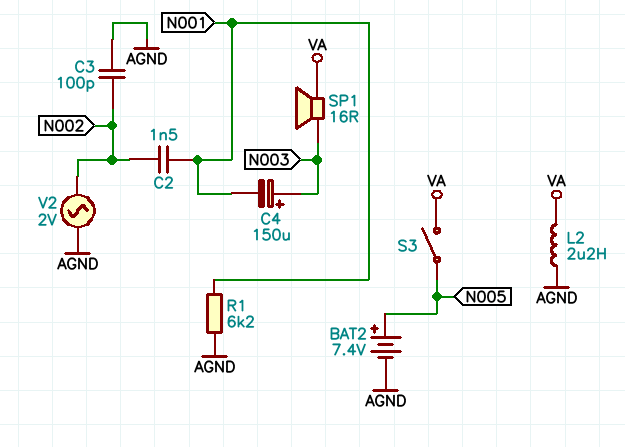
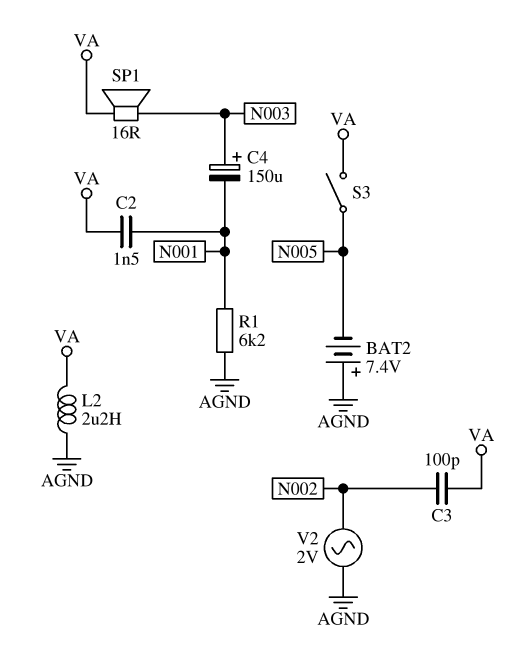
BAT2: 7.4V (plus N005, minus AGND) -> 7.4V (plus AGND, minus N005)
C2: 1.5nF (N001, N002) -> 1.5nF (N001, VA)
C3: 100pF (AGND, N002) -> 100pF (N002, VA)

